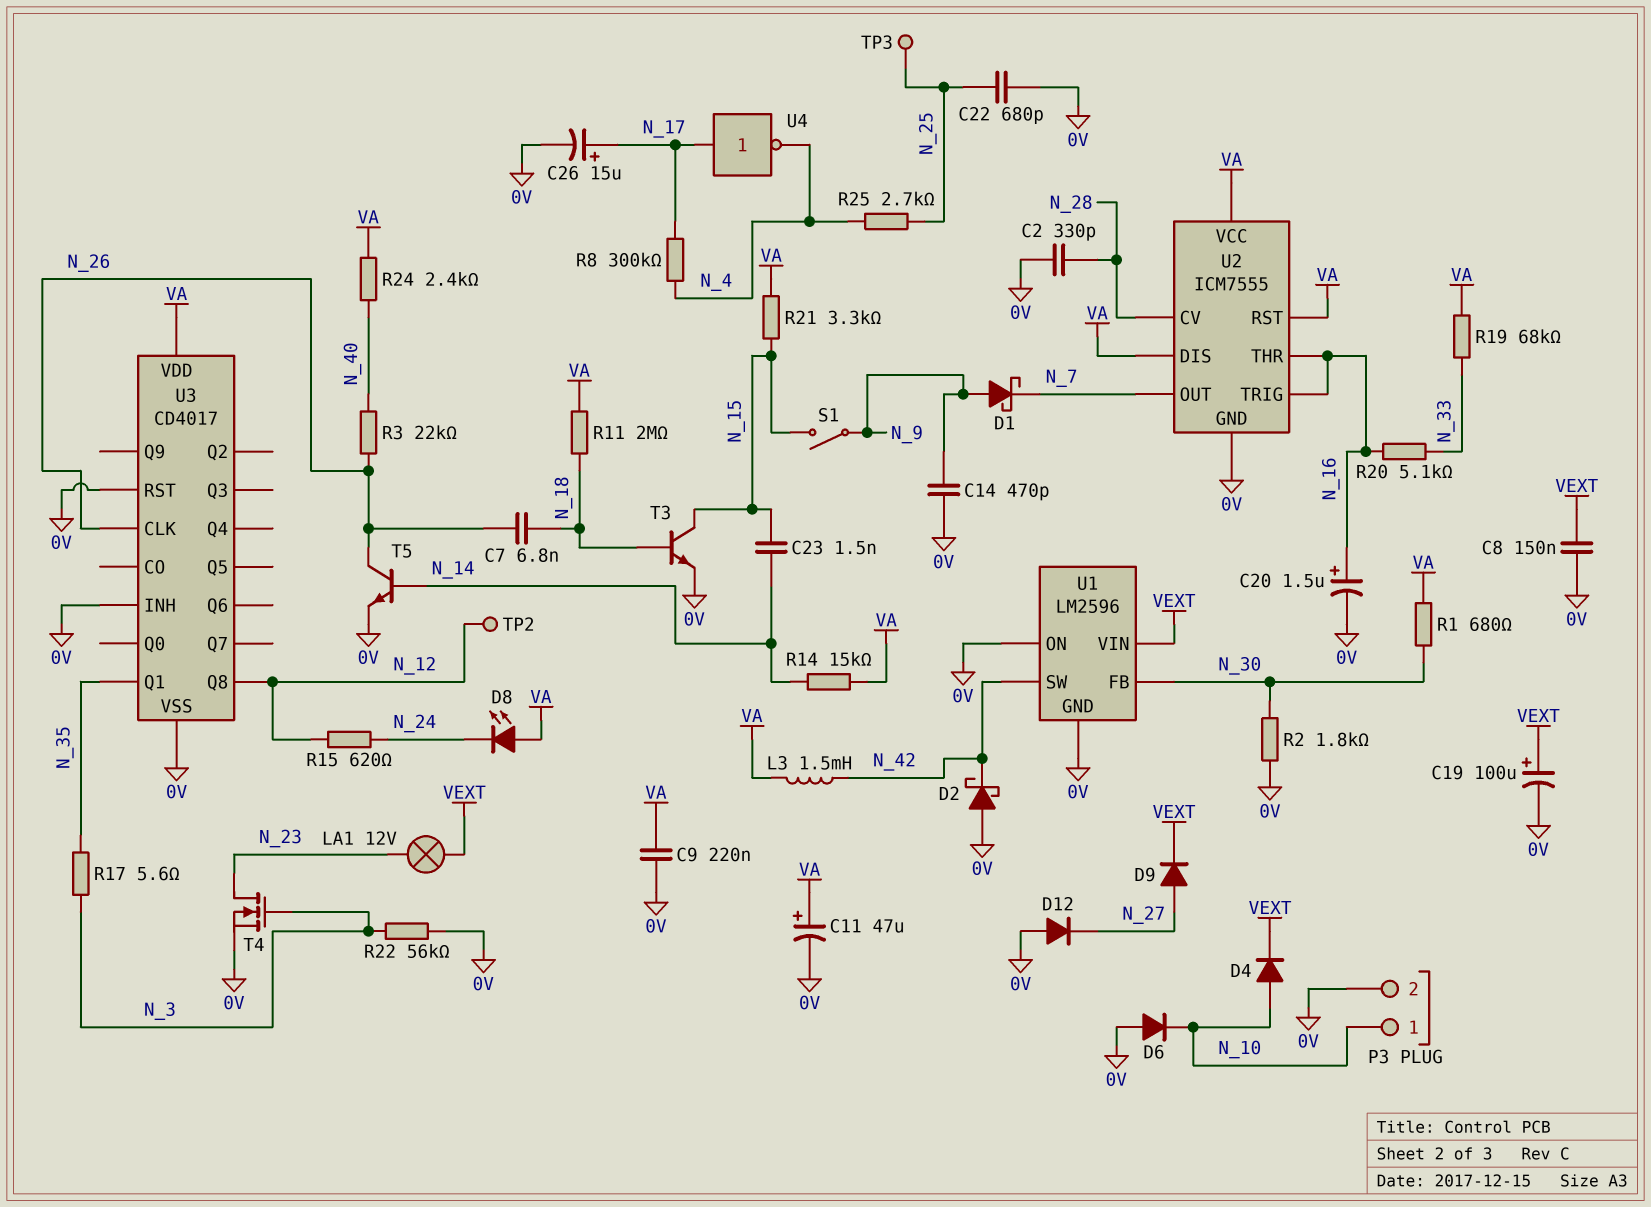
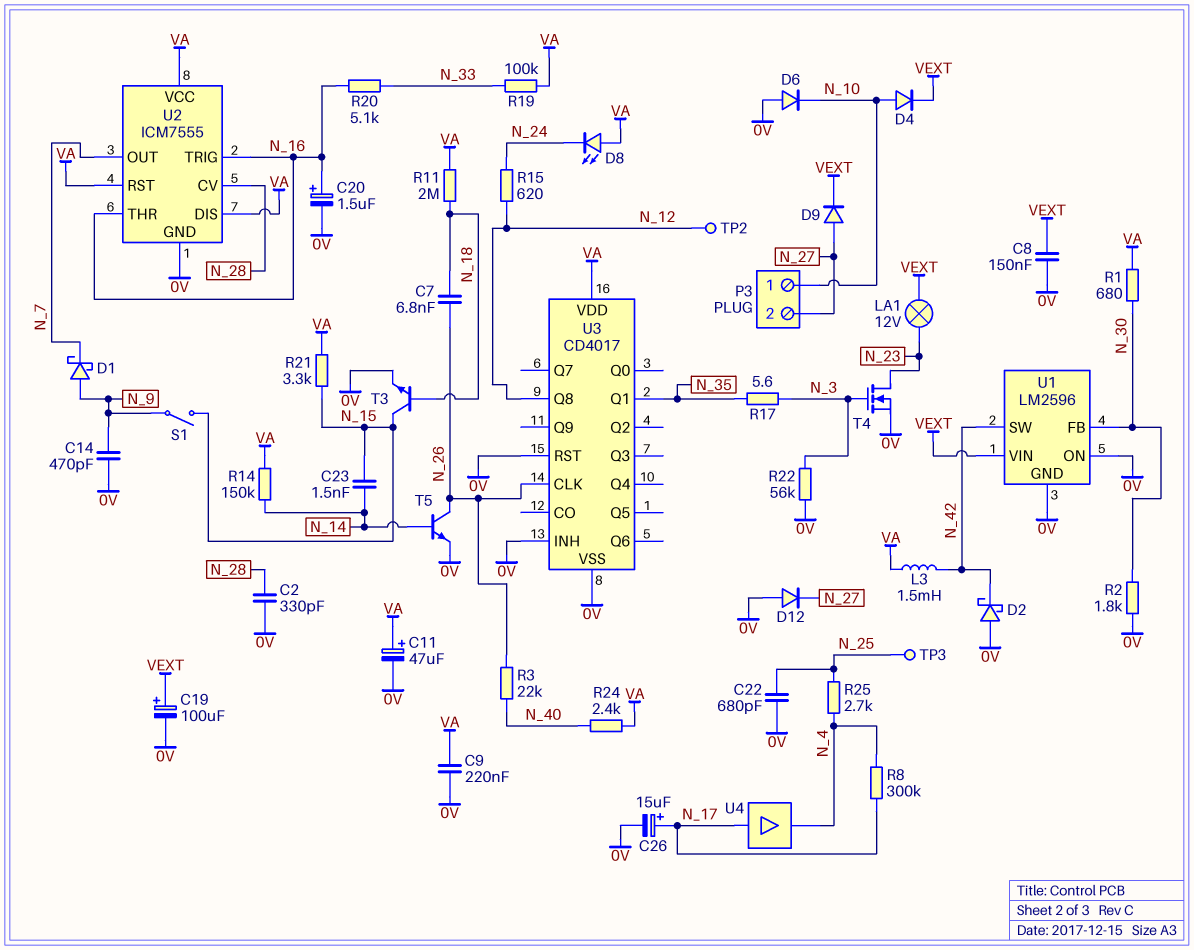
P3 pin 2: 0V -> N_27
R14: 15k (N_14, VA) -> 150k (N_14, VA)
R19: 68k (N_33, VA) -> 100k (N_33, VA)
U4: NOT (in N_17, out N_4) -> buffer (in N_17, out N_4)

